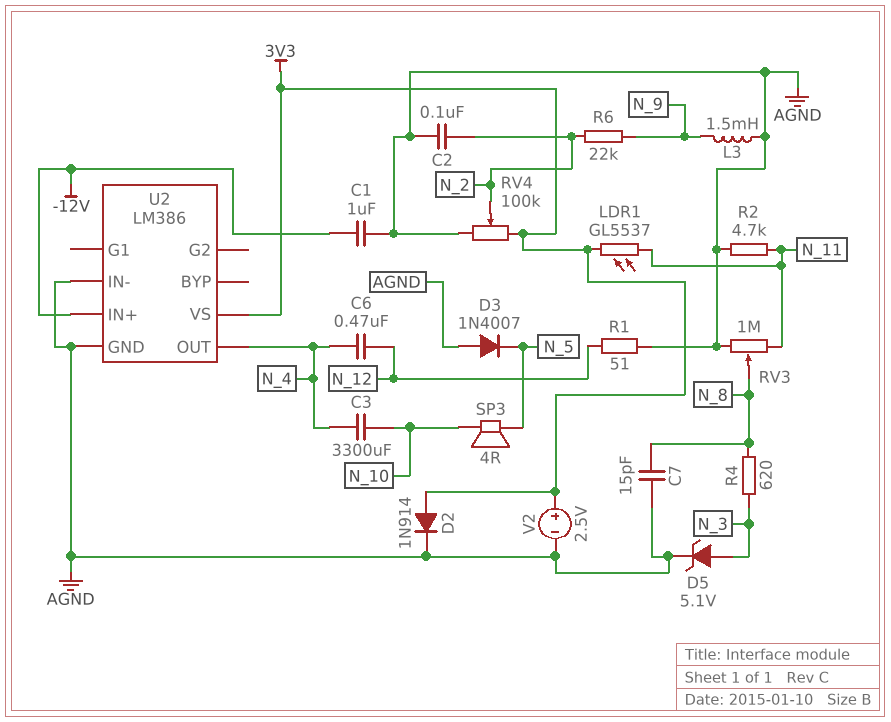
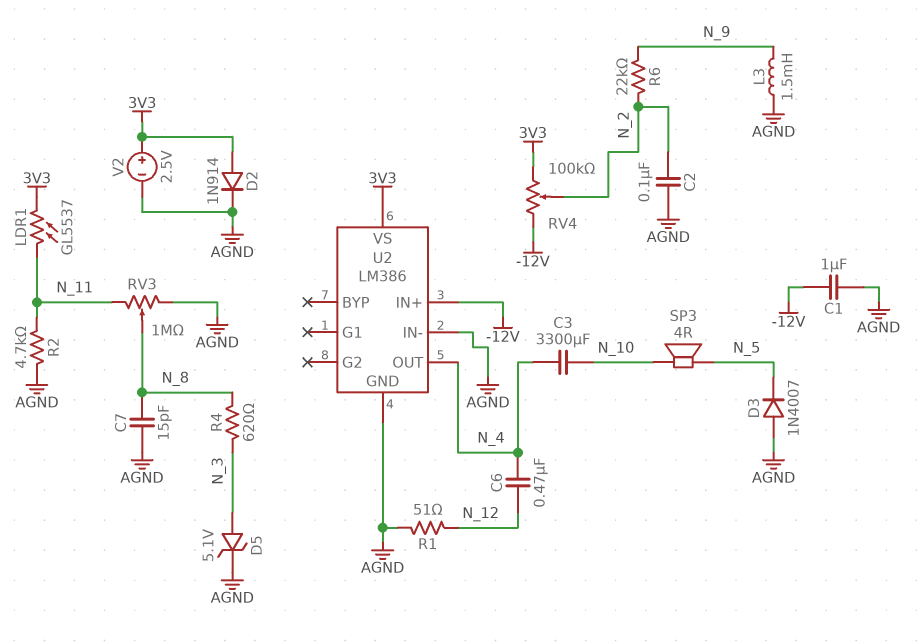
RV4: 100k (3V3, AGND, wiper N_2) -> 100k (-12V, 3V3, wiper N_2)

